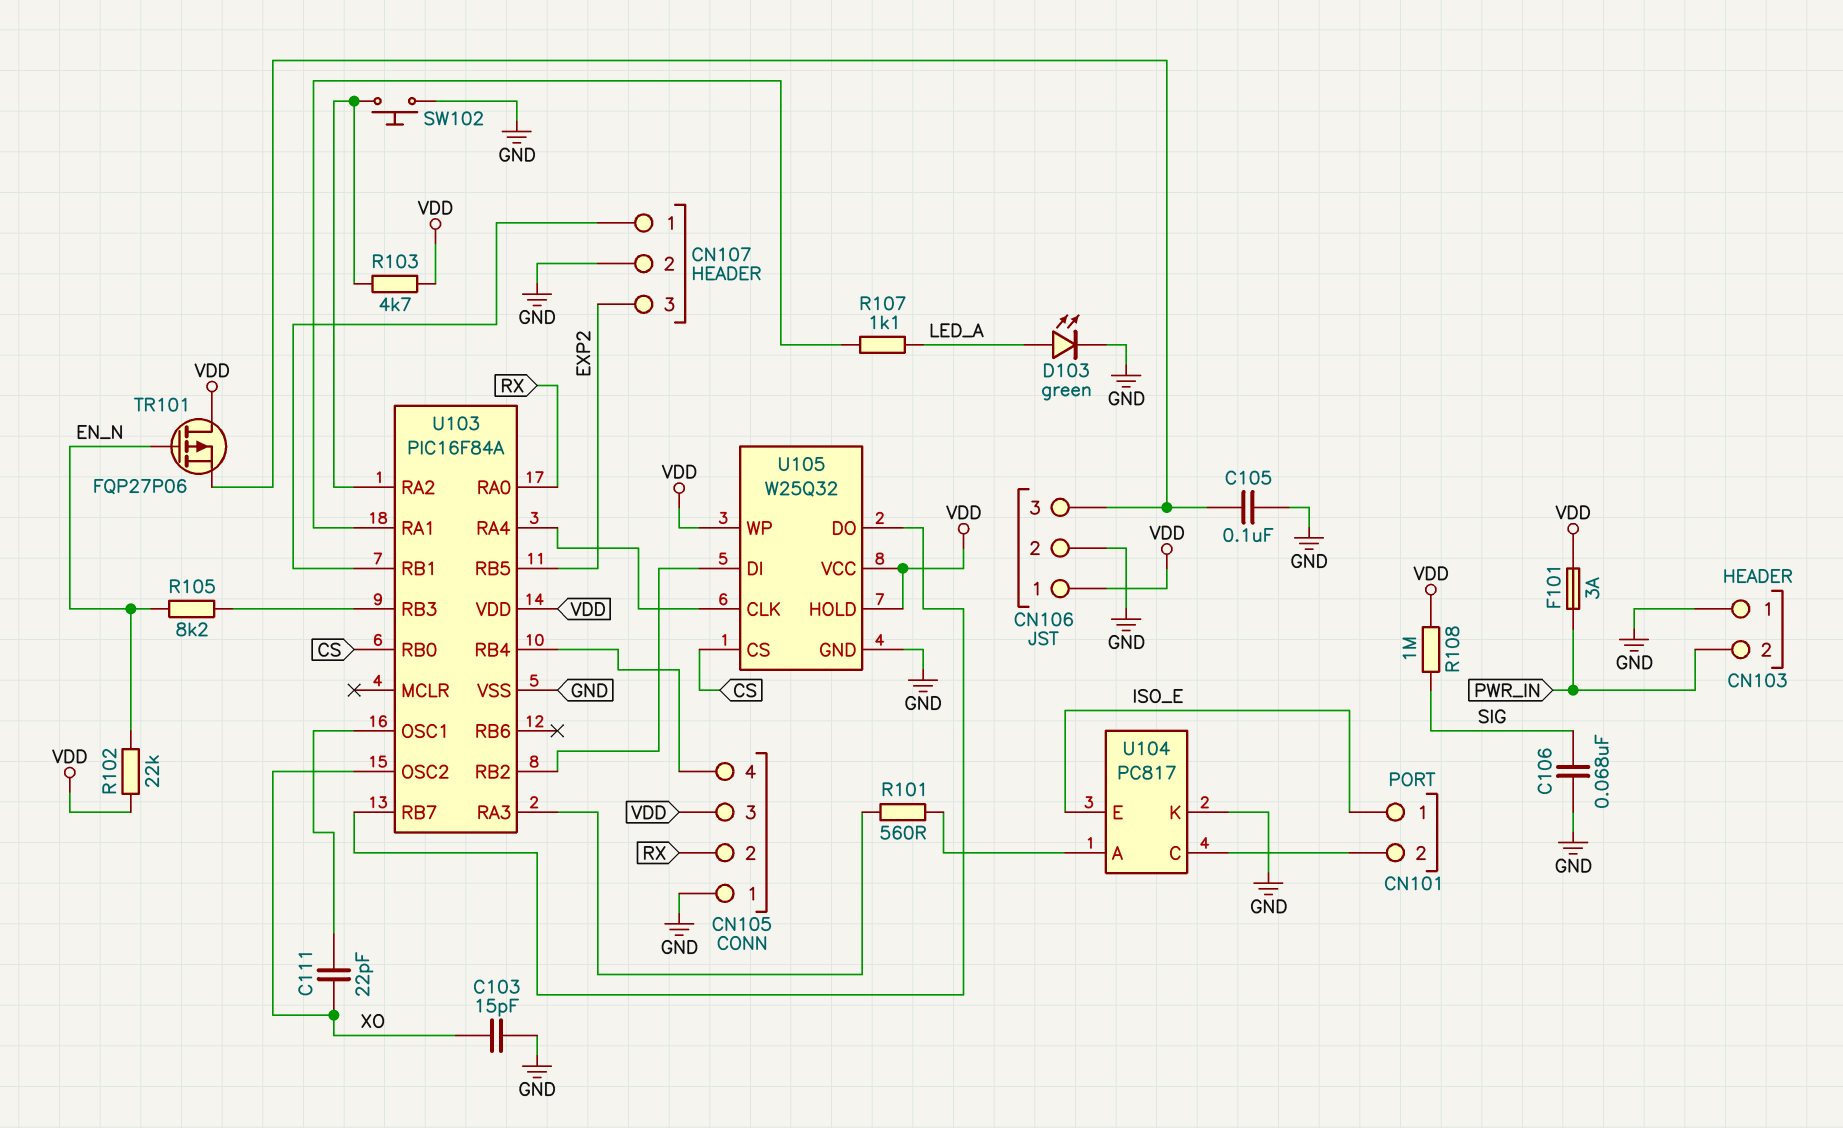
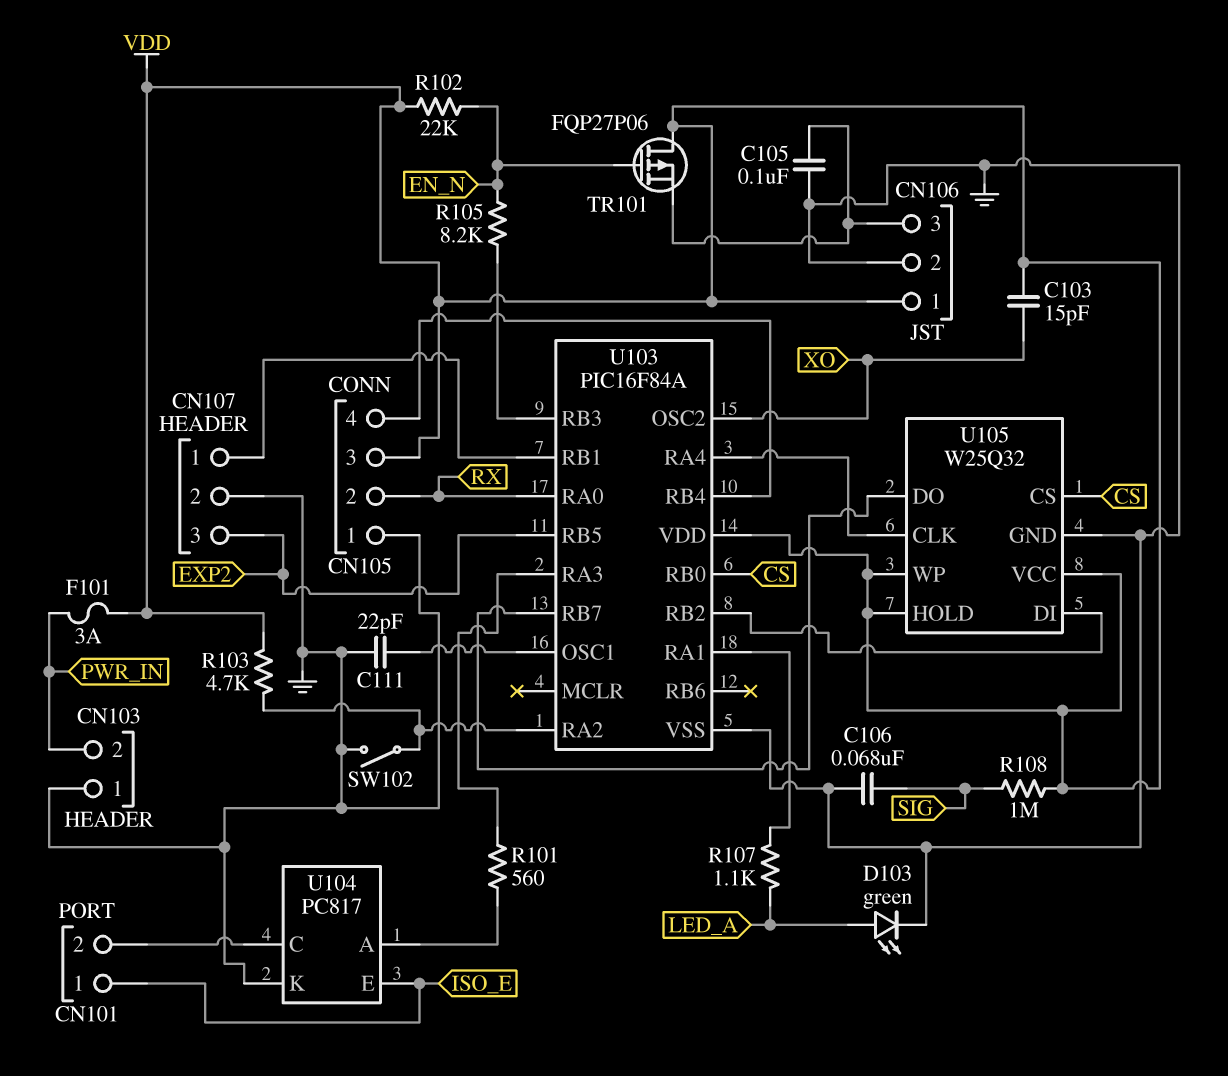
C103: 15pF (GND, XO) -> 15pF (VDD, XO)
C111: 22pF (U103/OSC1, XO) -> 22pF (GND, U103/OSC1)
SW102: button (GND, U103/RA2) -> switch (GND, U103/RA2)

